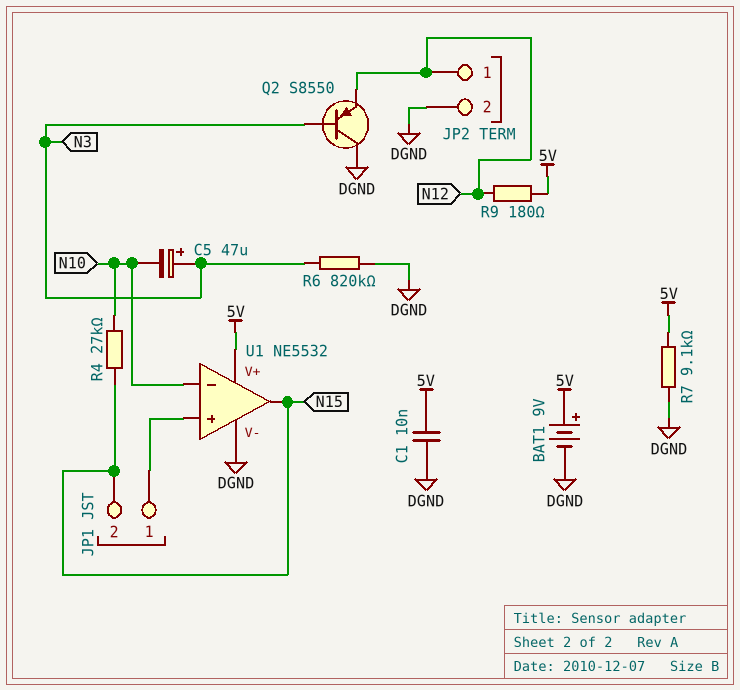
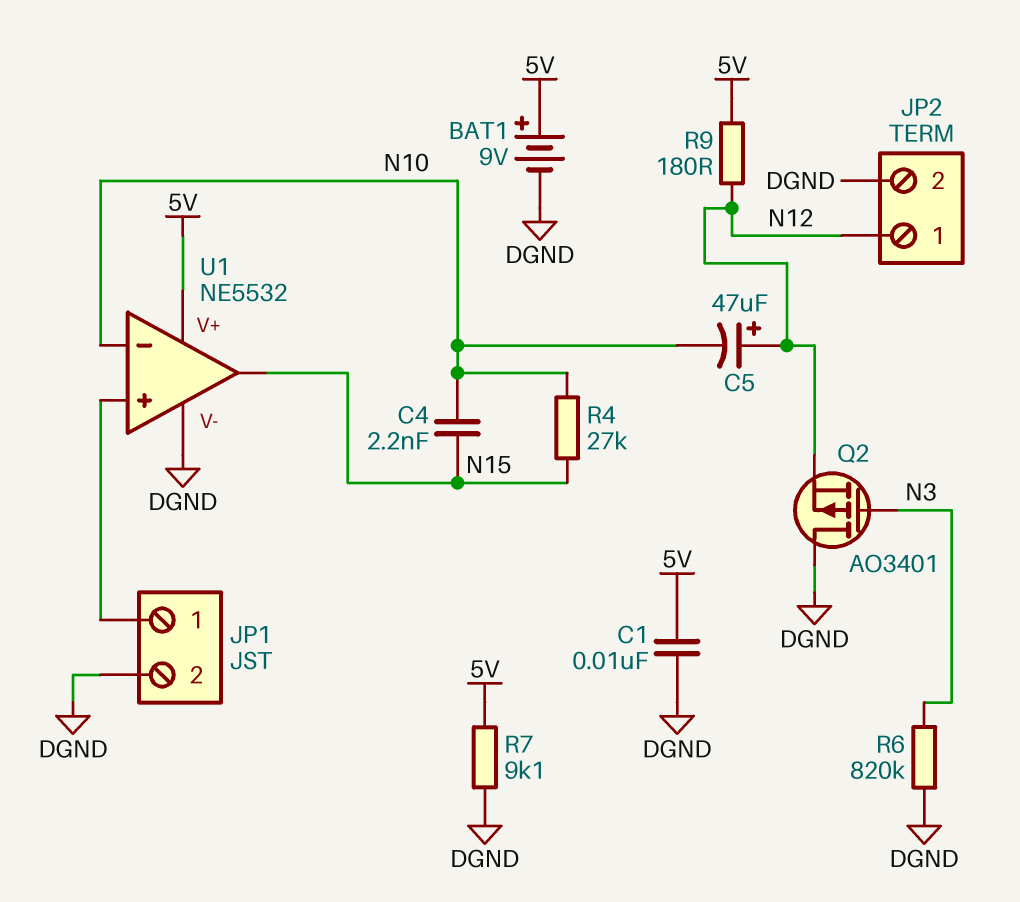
C4: none -> 2.2nF (N10, N15)
C5: 47uF (plus N3, minus N10) -> 47uF (plus N12, minus N10)
JP1 pin 2: N15 -> DGND
Q2: PNP S8550 (B N3, C DGND, E N12) -> PMOS AO3401 (G N3, D DGND, S N12)

